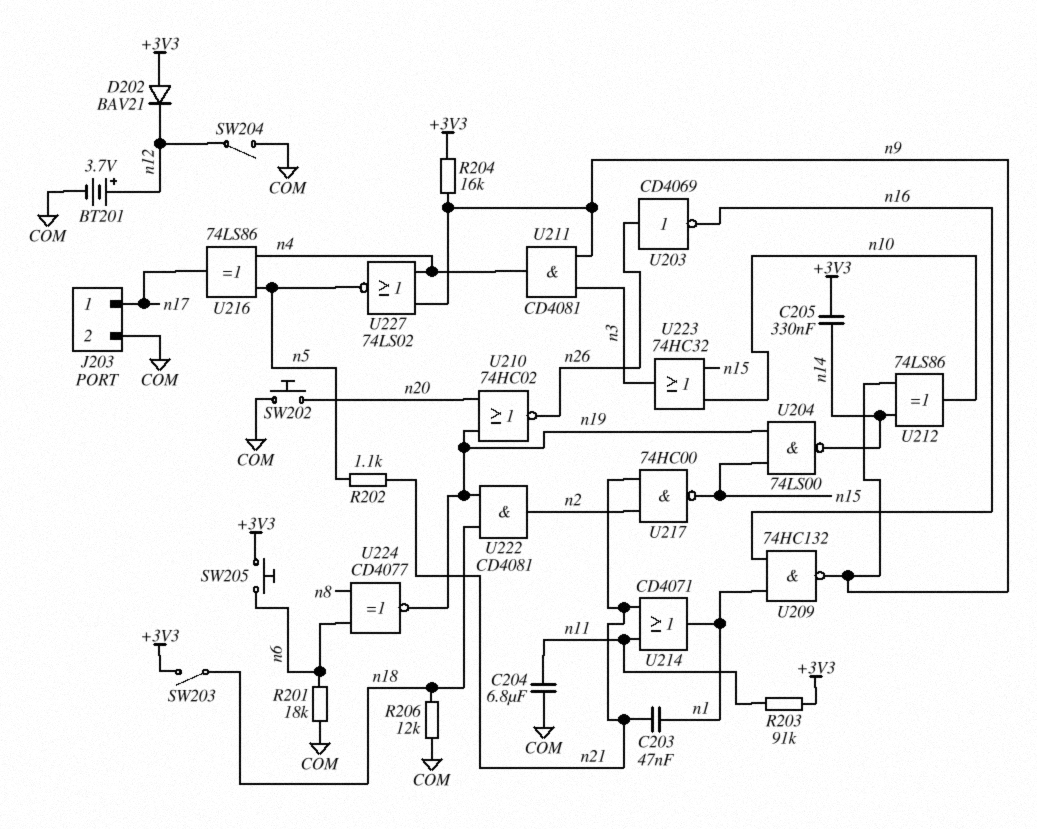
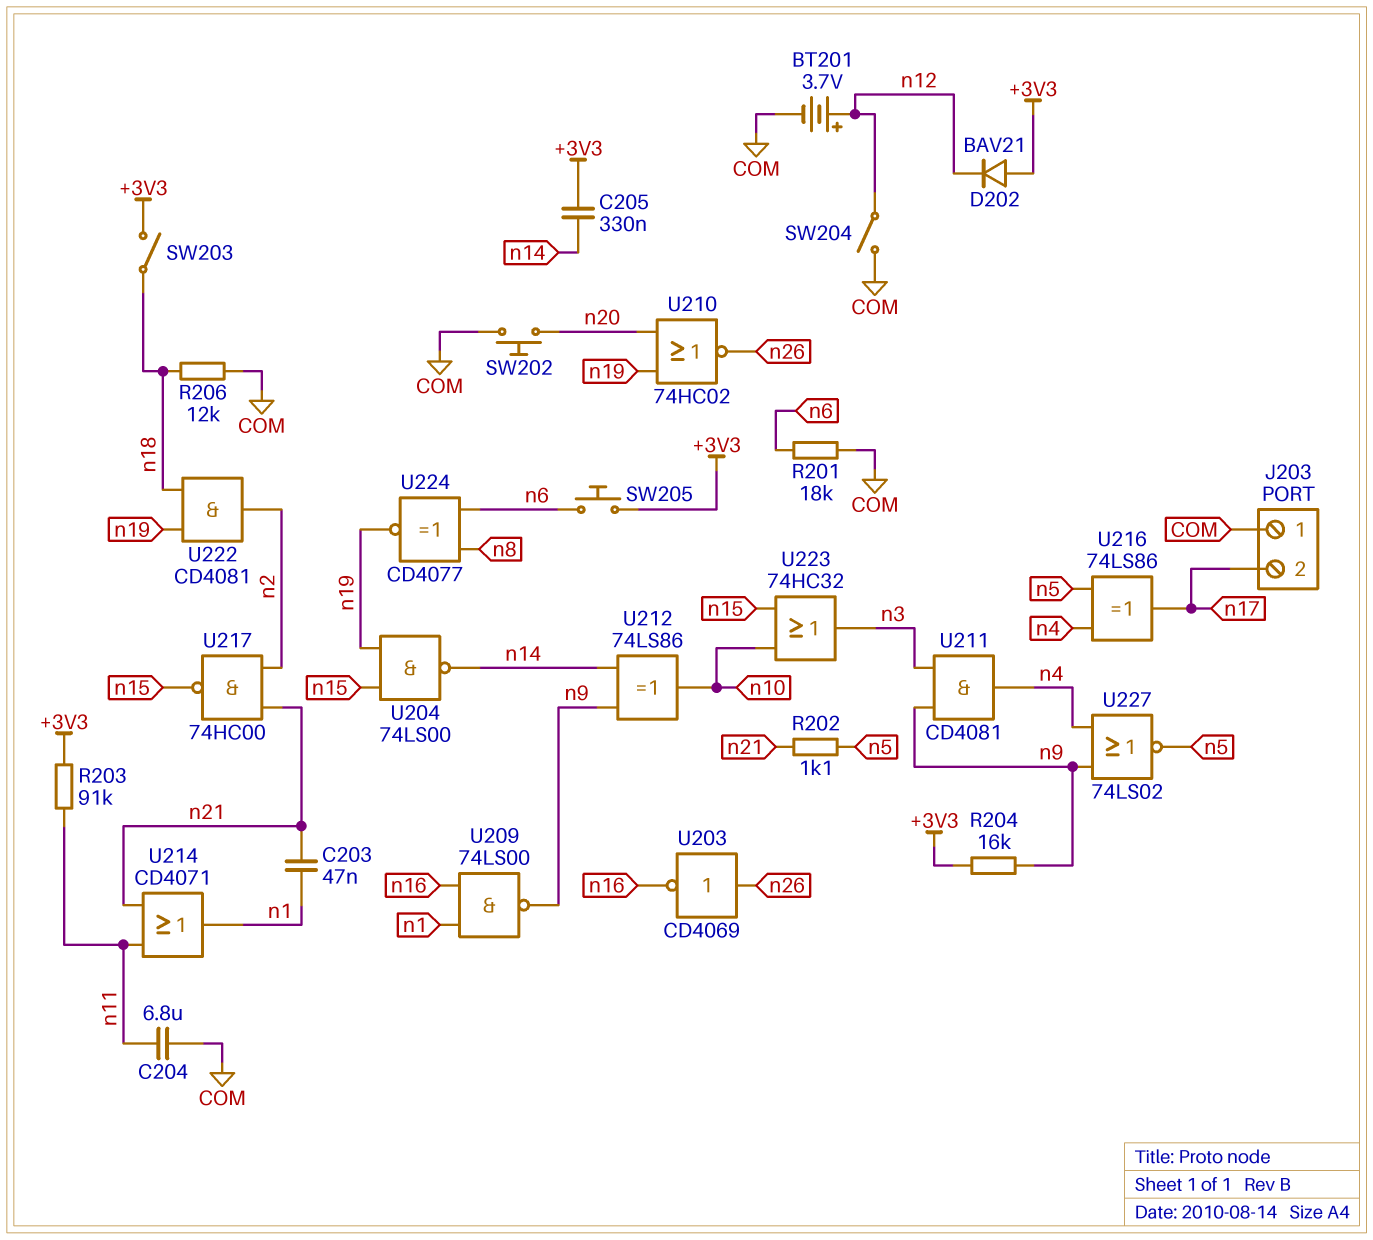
J203 pin 1: n17 -> COM
J203 pin 2: COM -> n17
U209: NAND 74HC132 (in n1, in n16, out n9) -> NAND 74LS00 (in n1, in n16, out n9)

